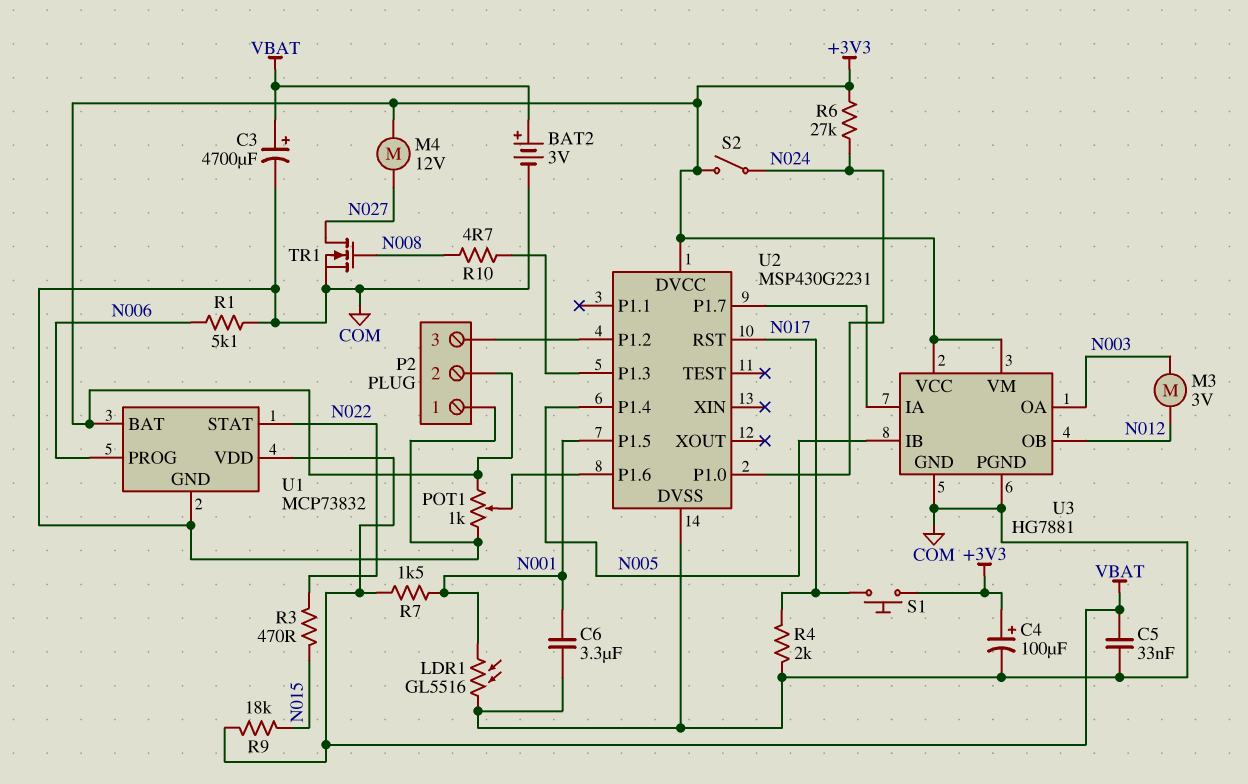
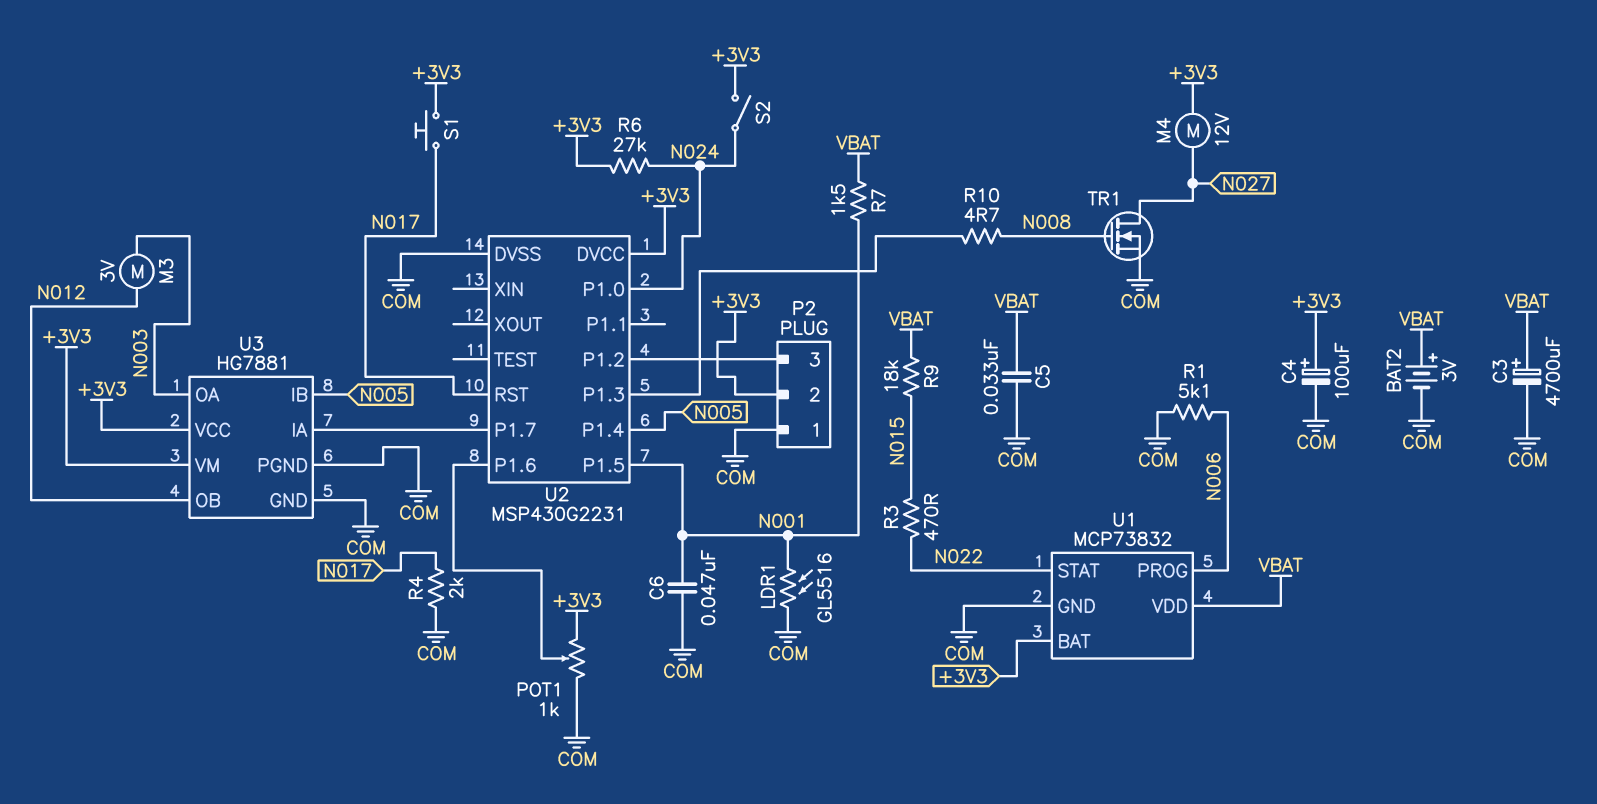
C6: 3.3uF (COM, N001) -> 47nF (COM, N001)

